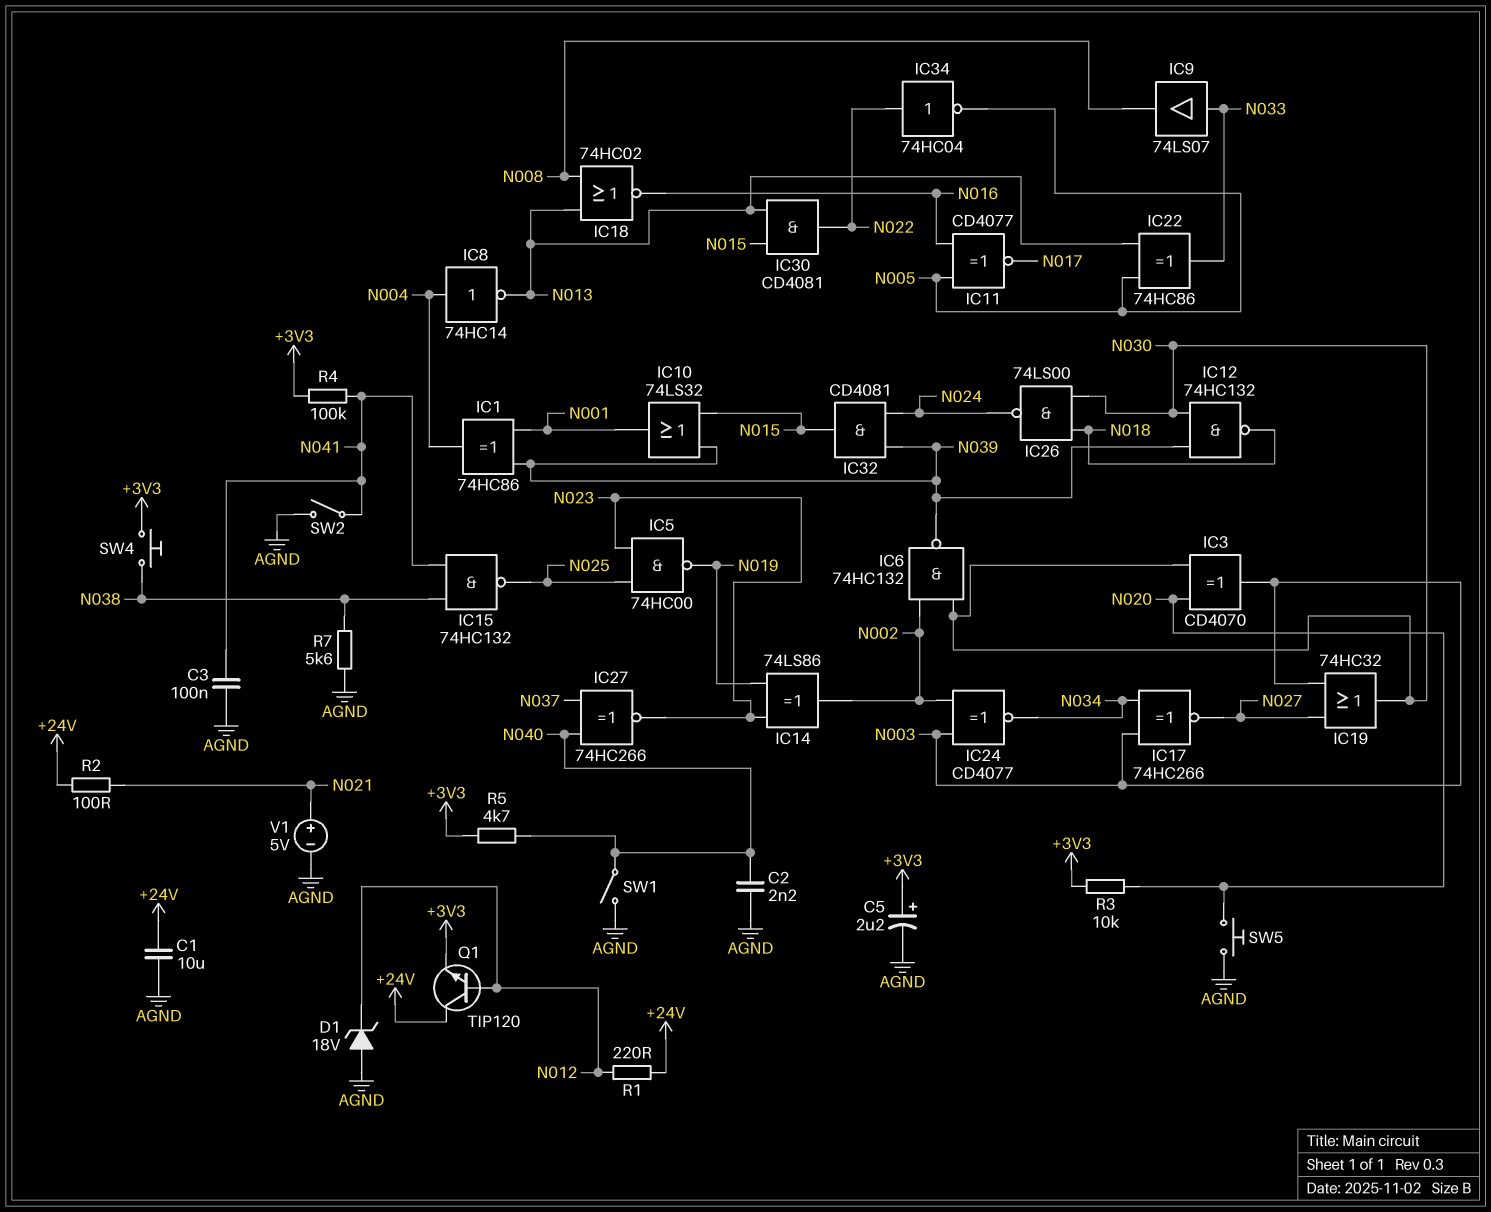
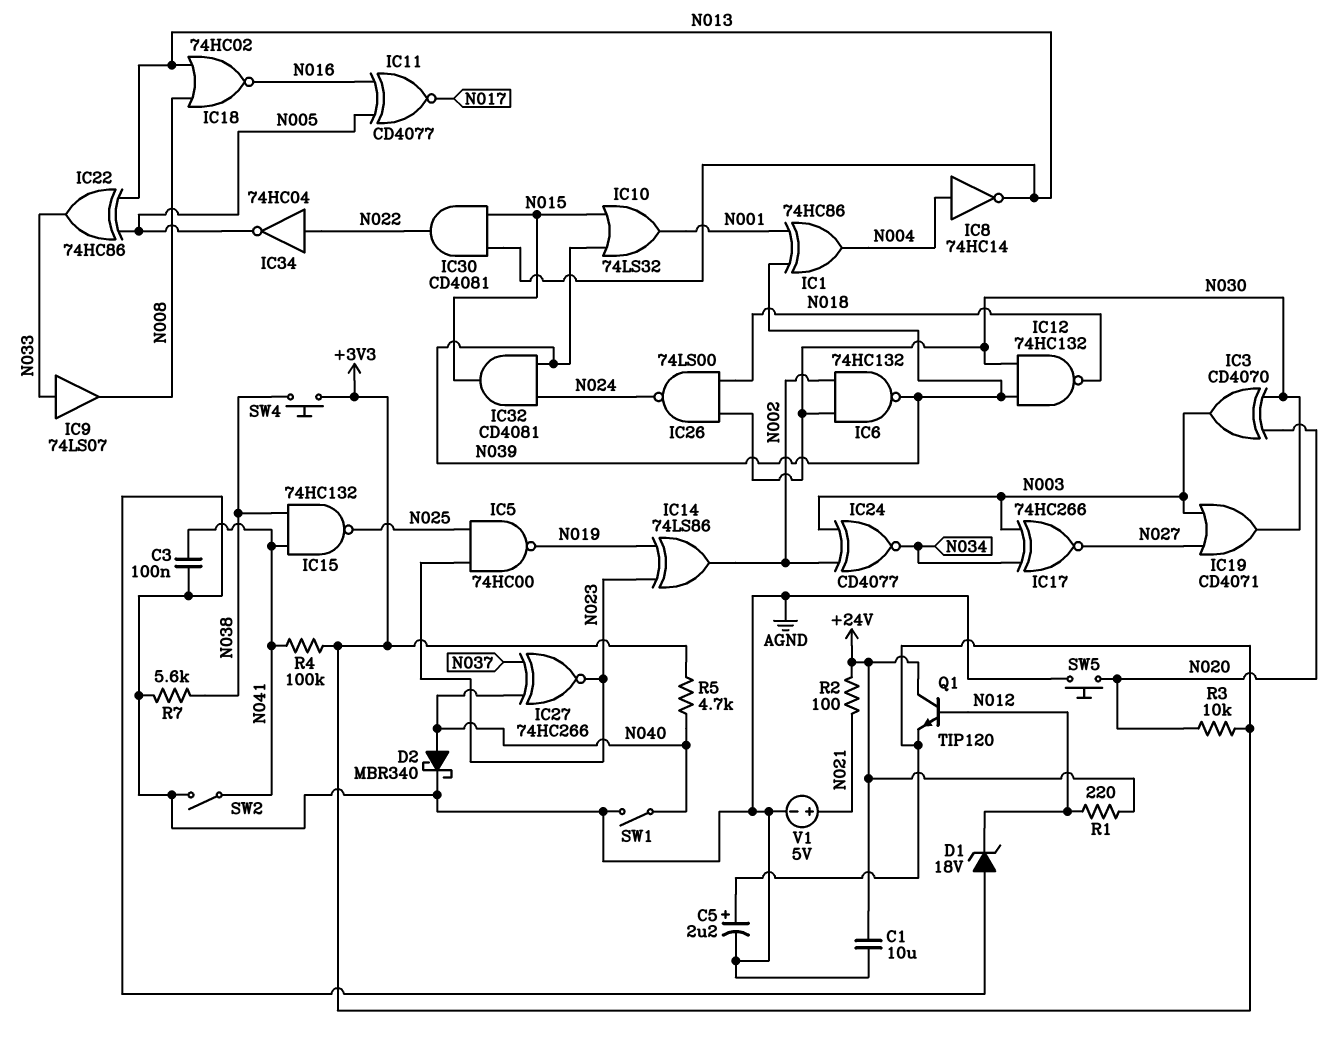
C2: 2.2nF (AGND, N040) -> none
D2: none -> schottky MBR340 (A N040, K AGND)
IC19: OR 74HC32 (in N003, in N027, out N030) -> OR CD4071 (in N003, in N027, out N030)

